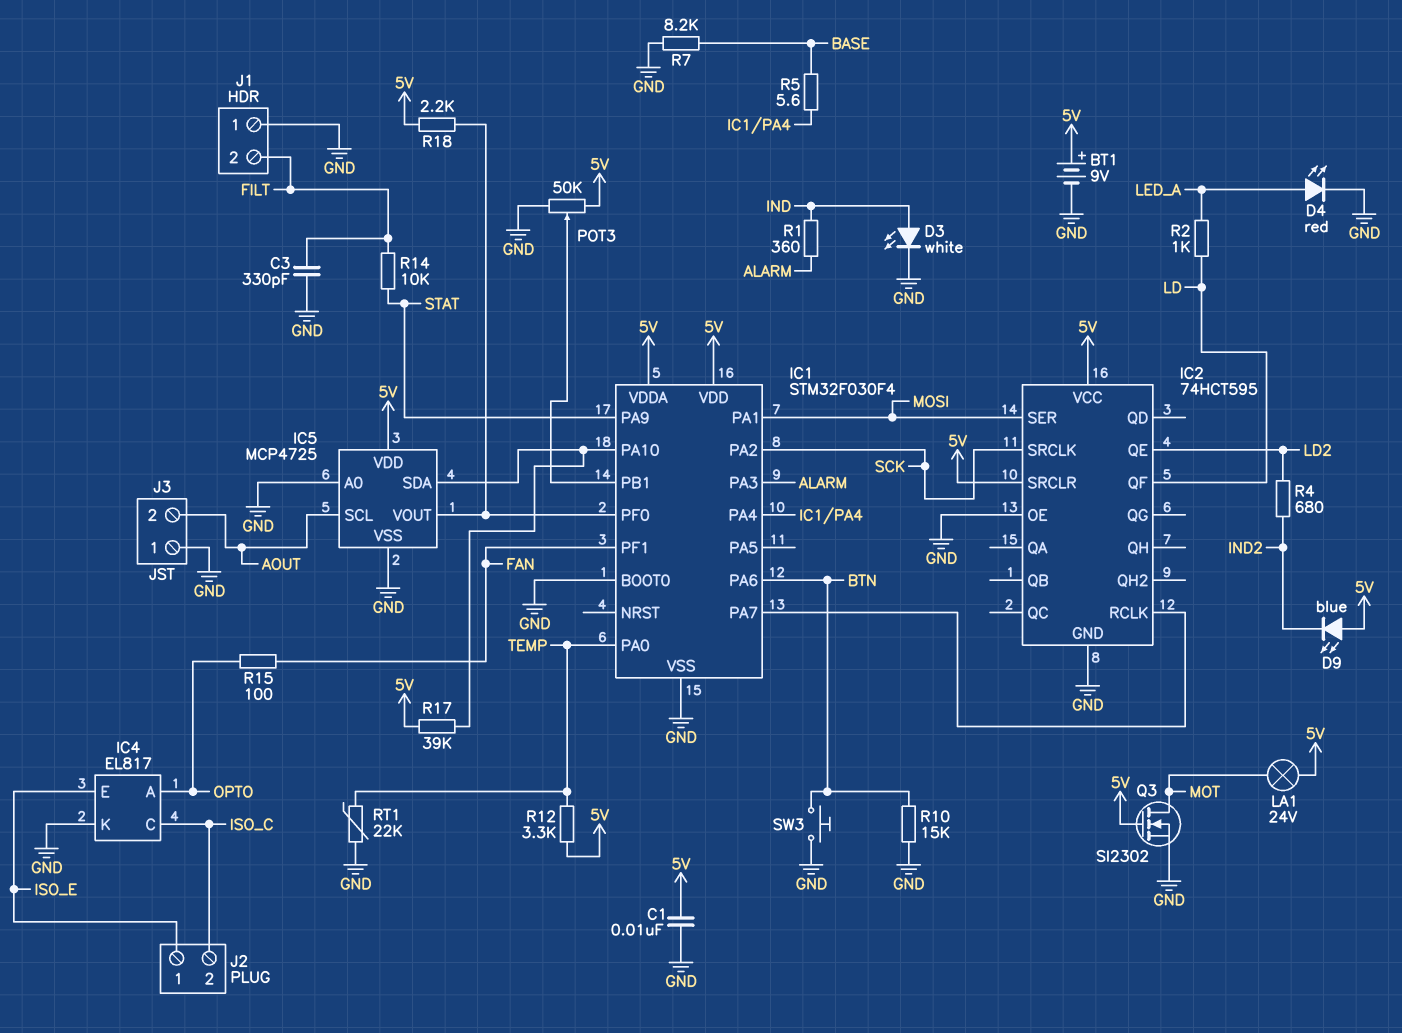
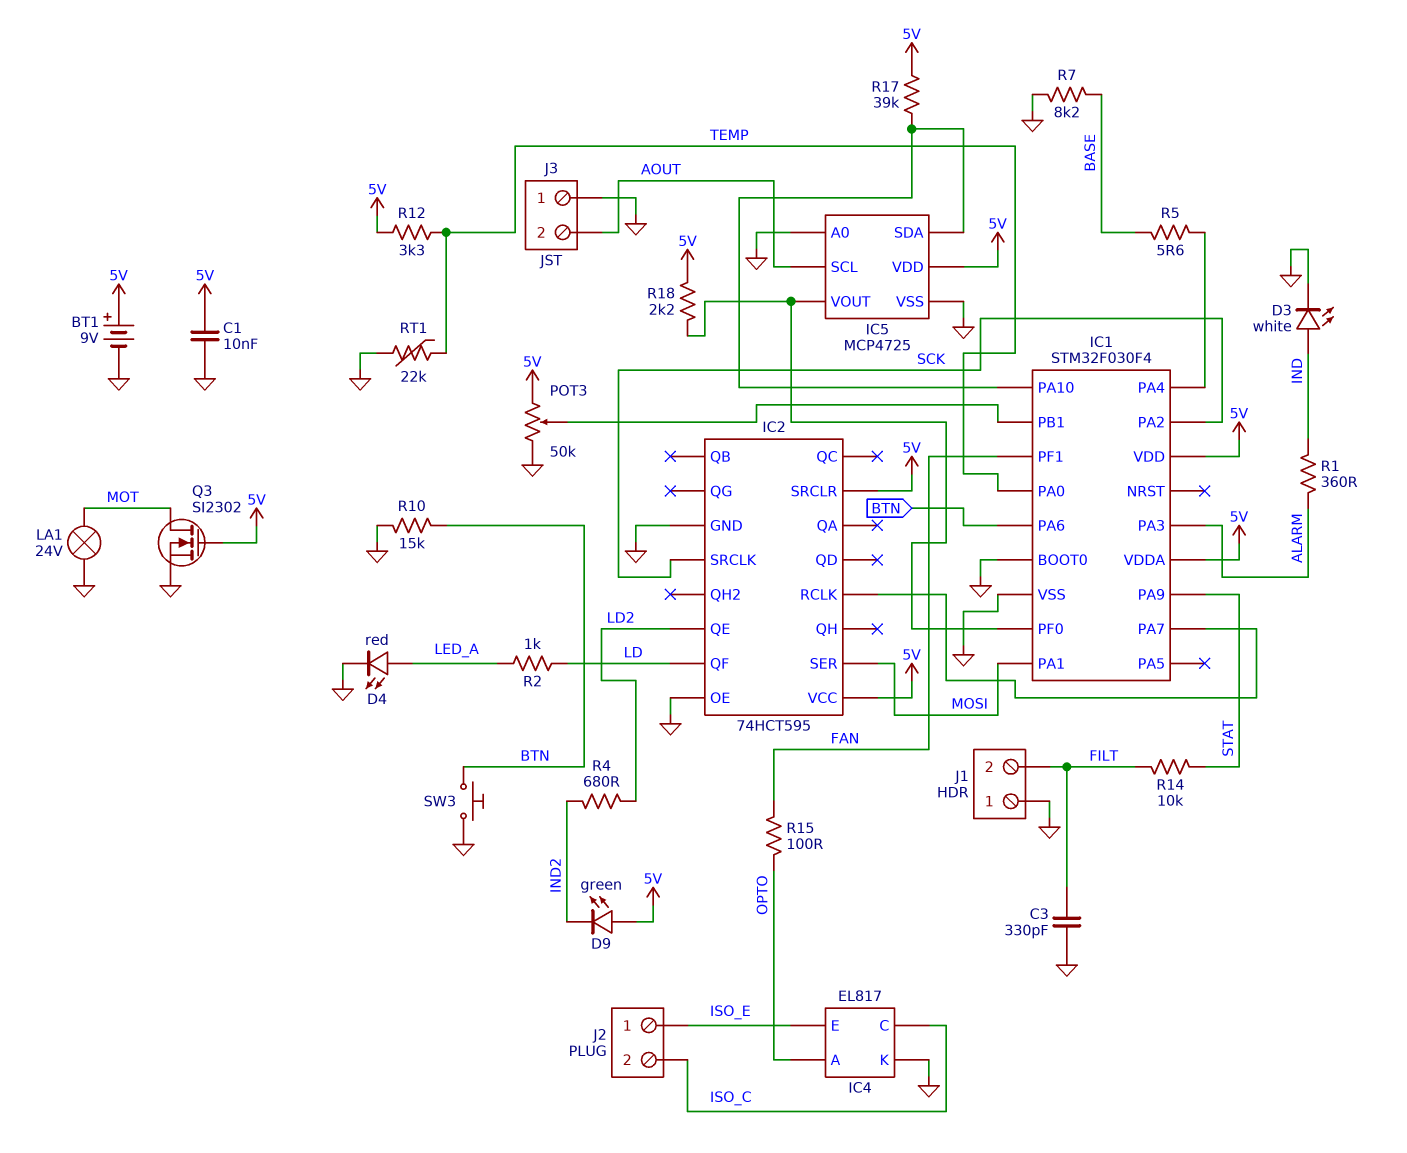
D9: LED blue (A 5V, K IND2) -> LED green (A 5V, K IND2)
LA1: lamp 24V (5V, MOT) -> lamp 24V (GND, MOT)

